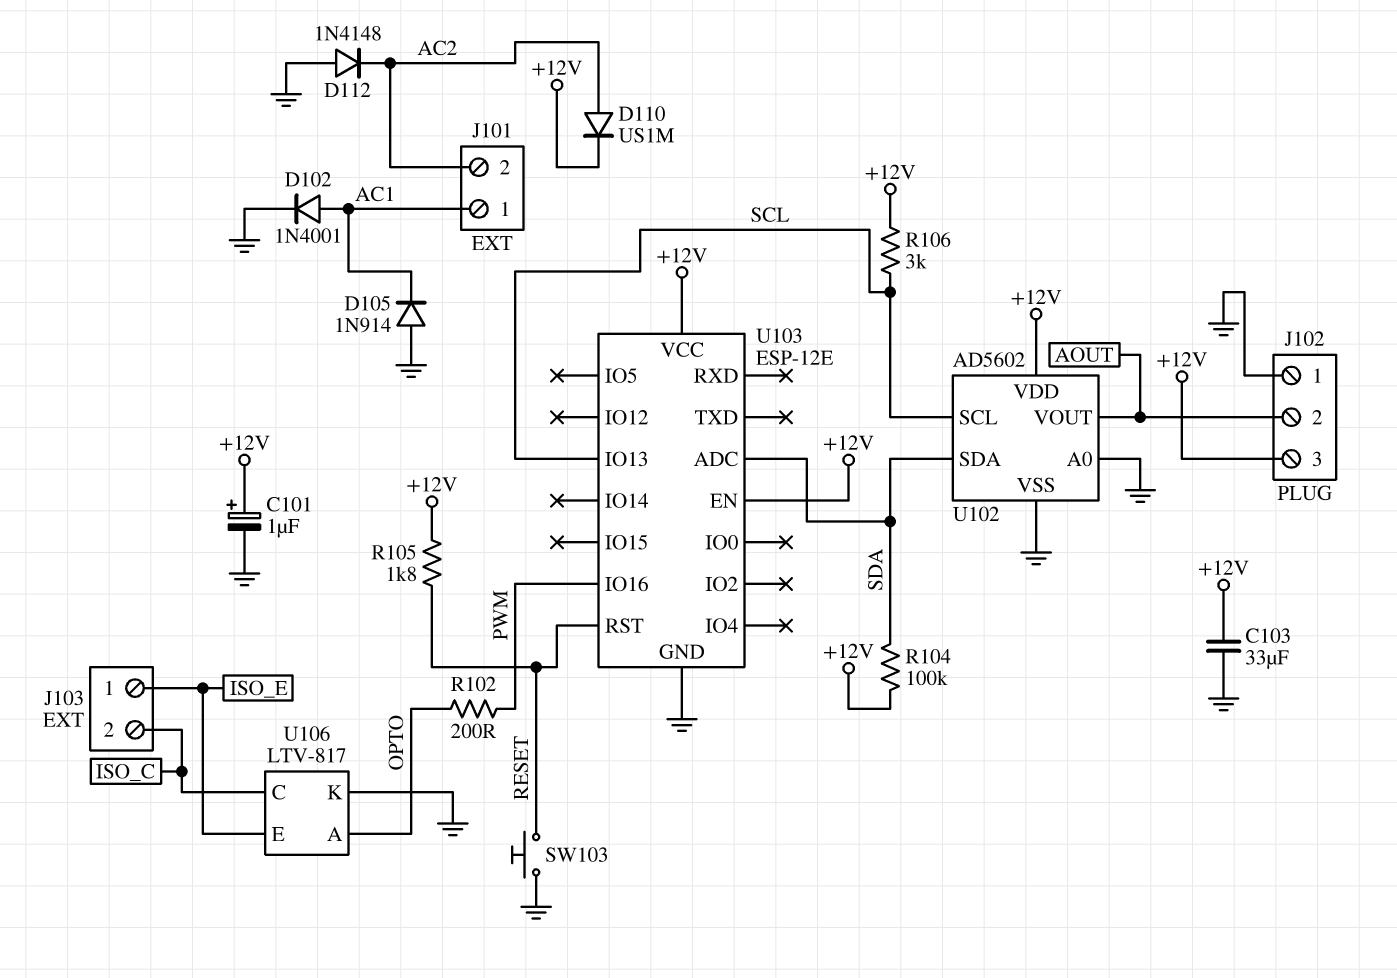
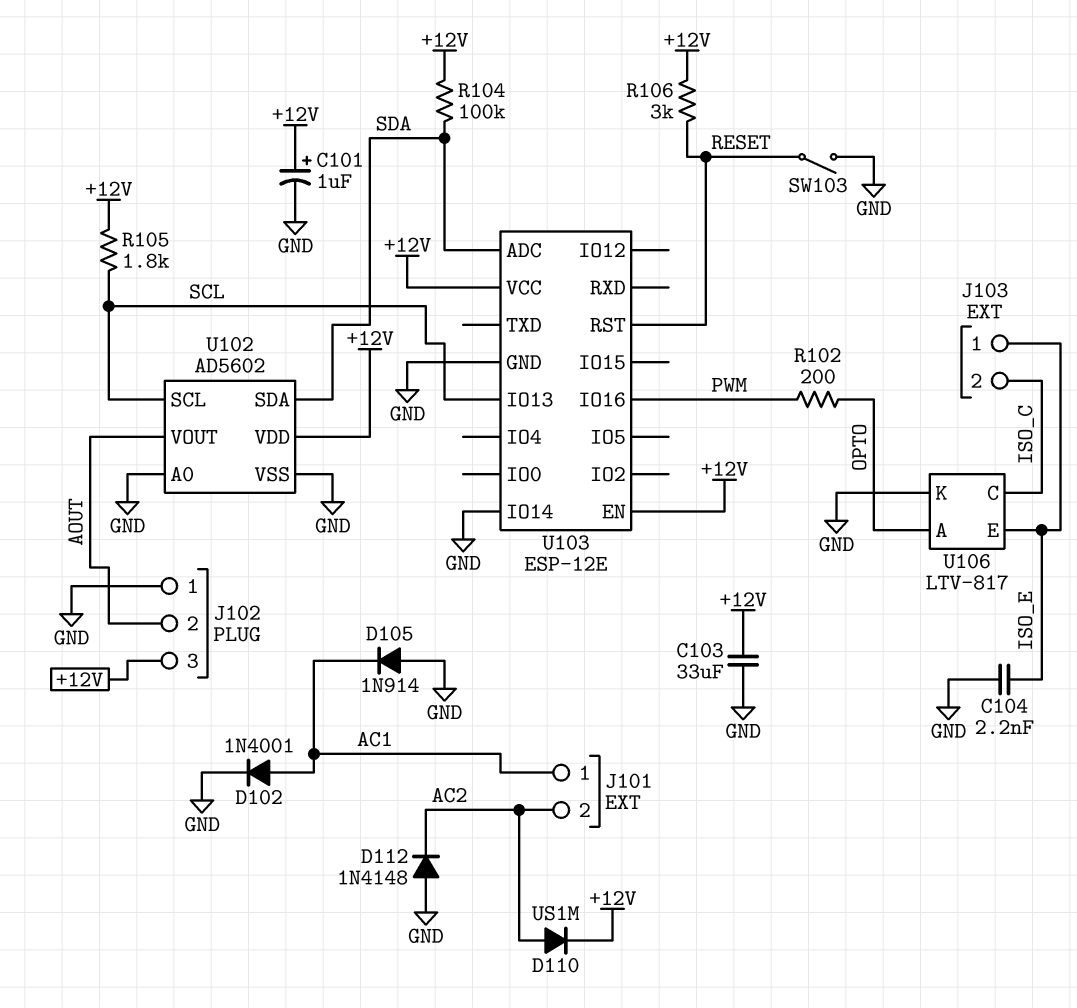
C104: none -> 2.2nF (GND, ISO_E)
R105: 1.8k (+12V, RESET) -> 1.8k (+12V, SCL)
R106: 3k (+12V, SCL) -> 3k (+12V, RESET)
SW103: button (GND, RESET) -> switch (GND, RESET)
U103 pin IO14: none -> GND

